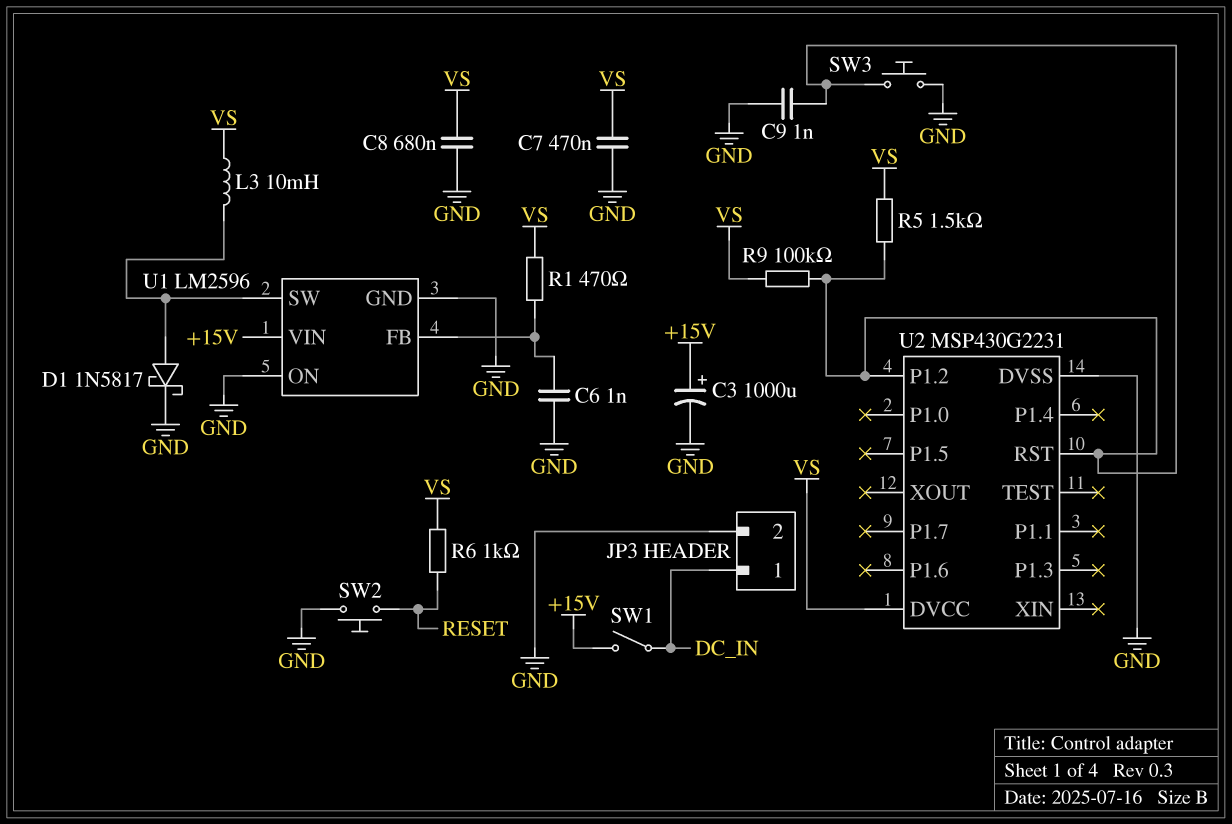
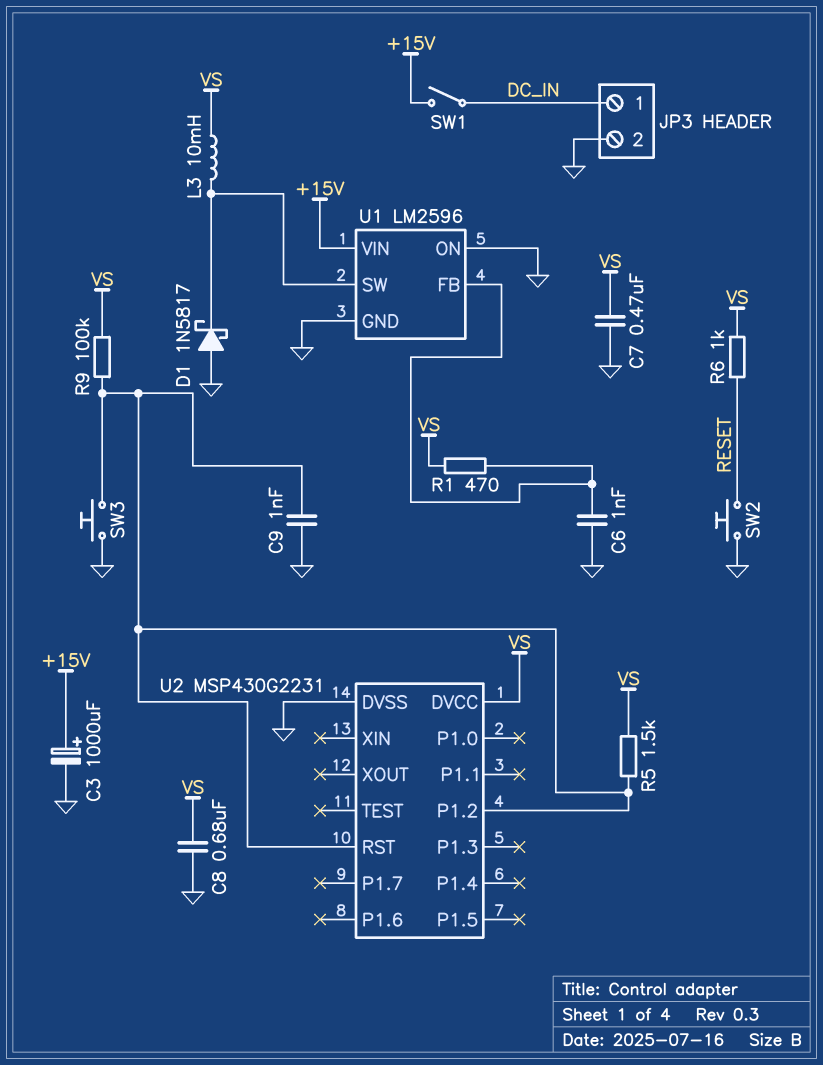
D1: schottky 1N5817 (A U1/SW, K GND) -> schottky 1N5817 (A GND, K U1/SW)

